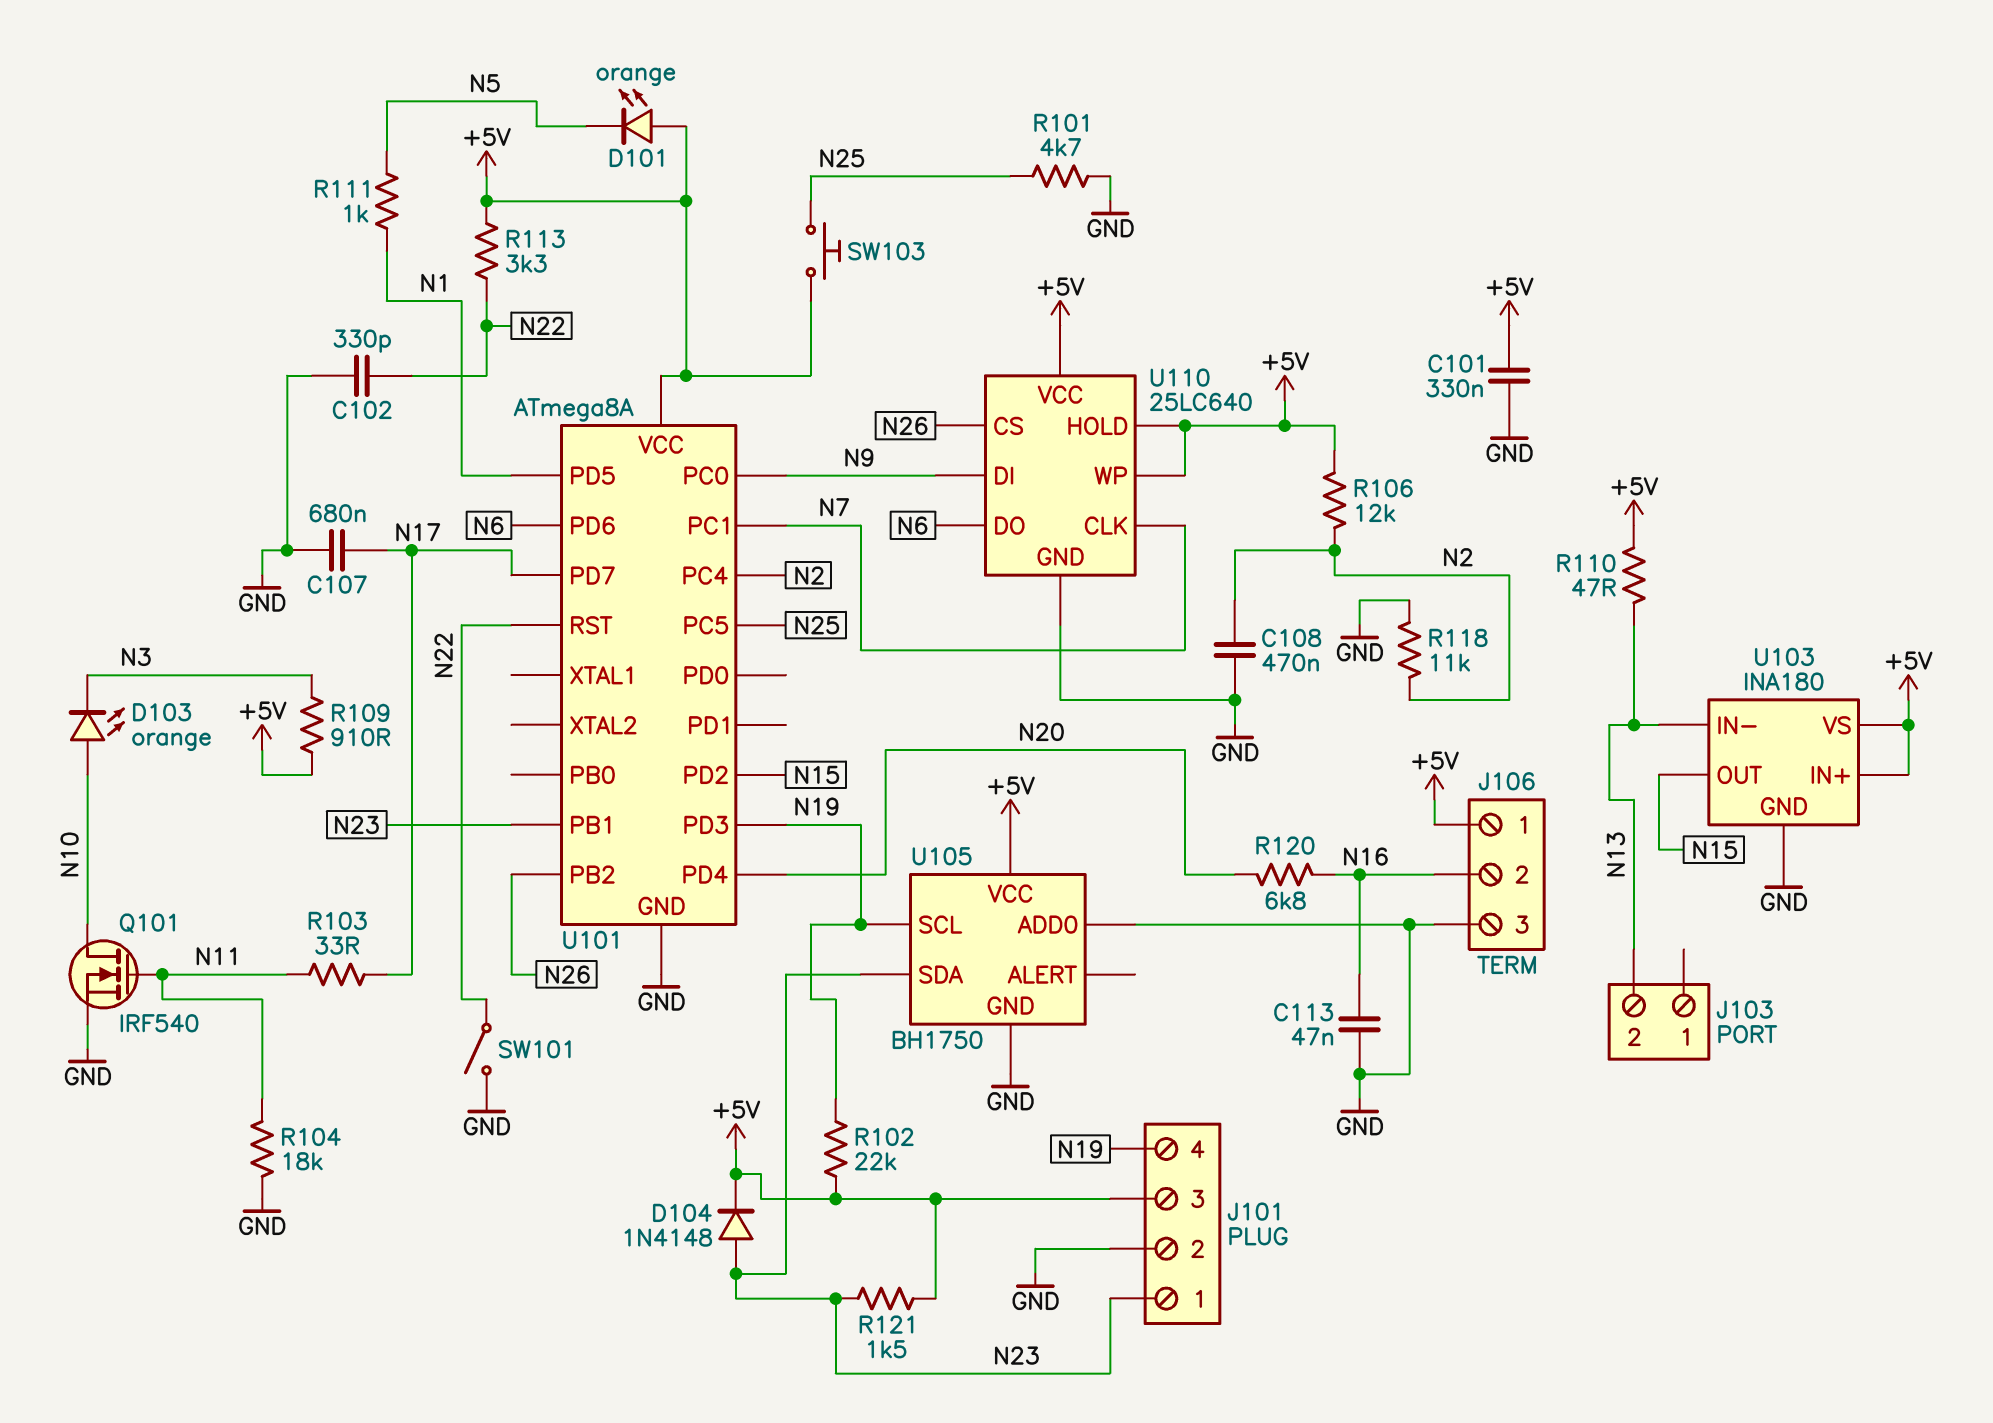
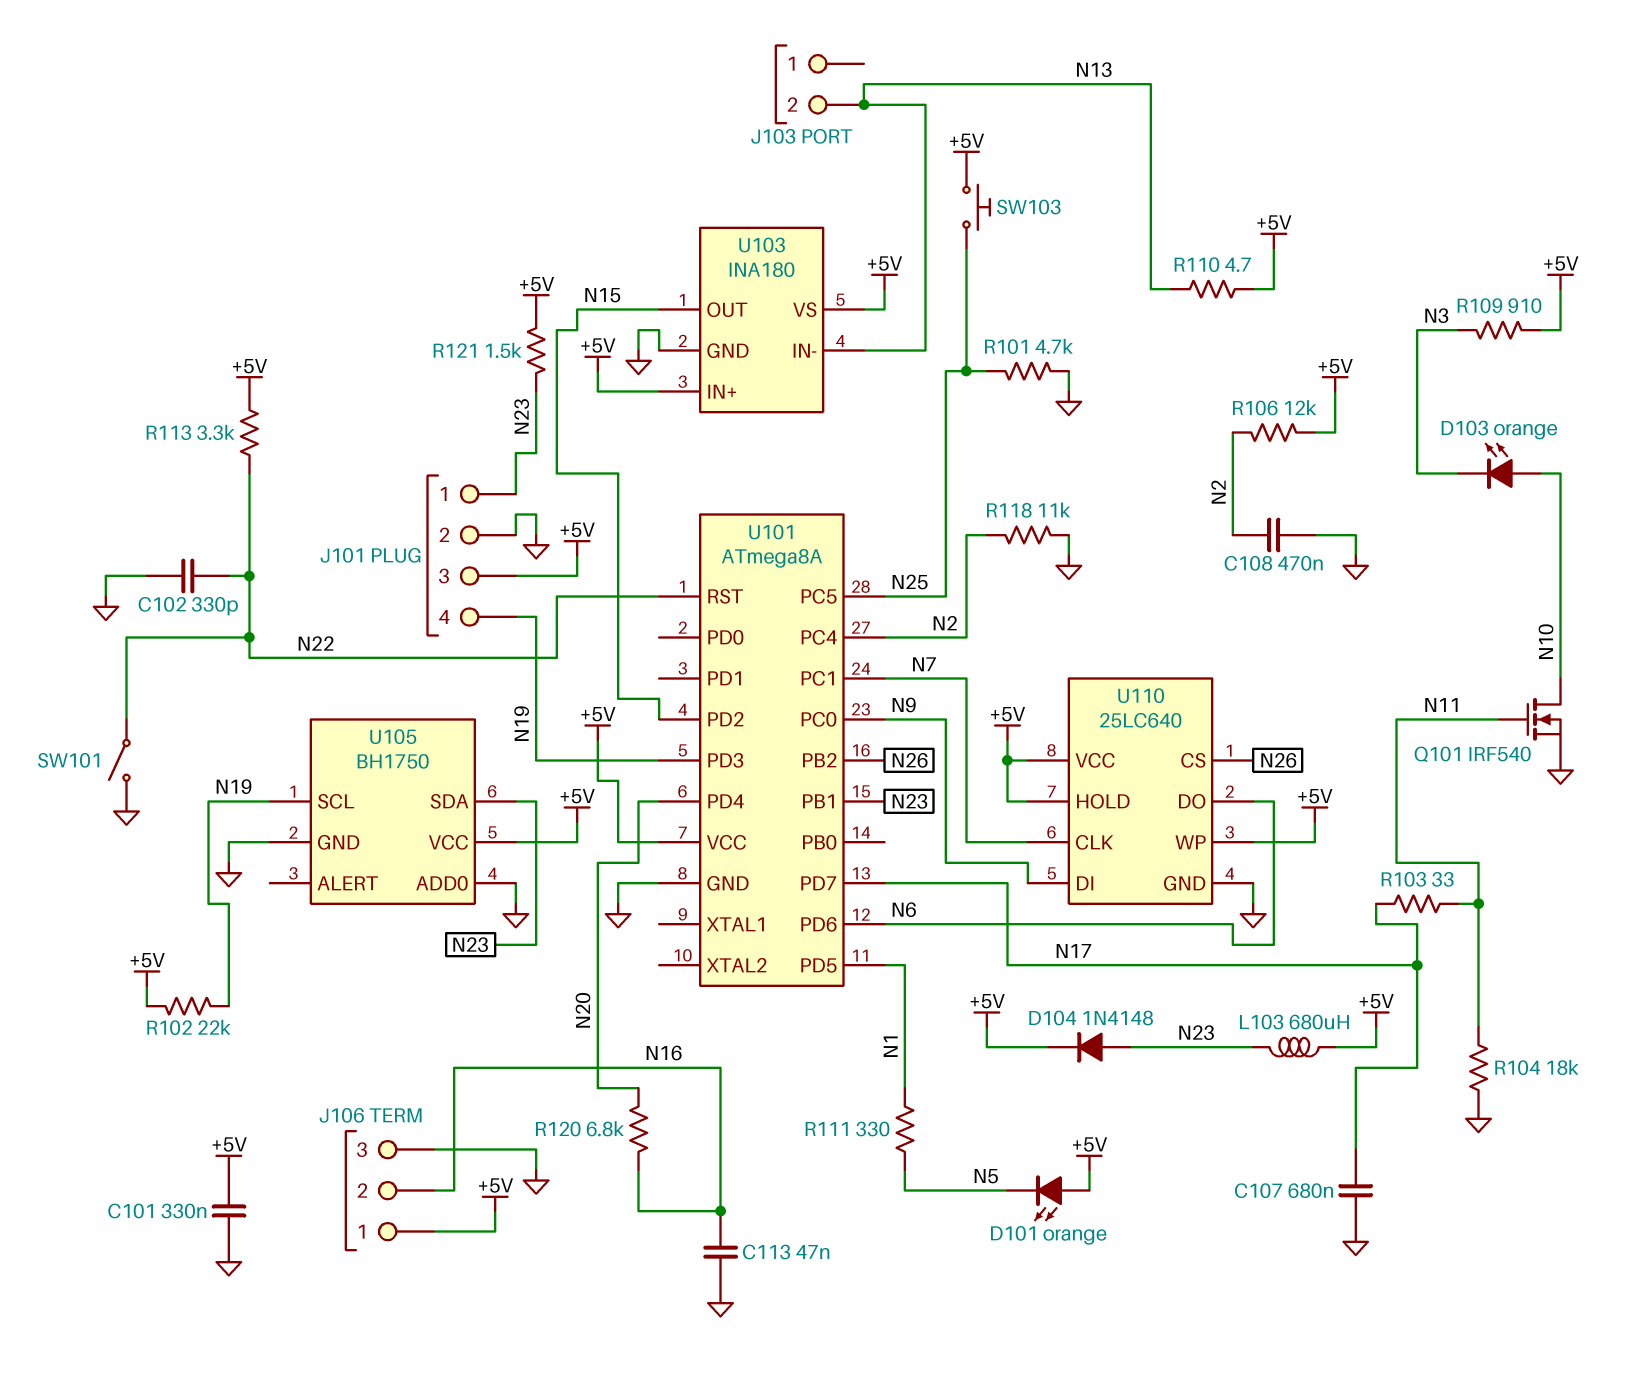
L103: none -> 680uH (+5V, N23)
R110: 47 (+5V, N13) -> 4.7 (+5V, N13)
R111: 1k (N1, N5) -> 330 (N1, N5)

